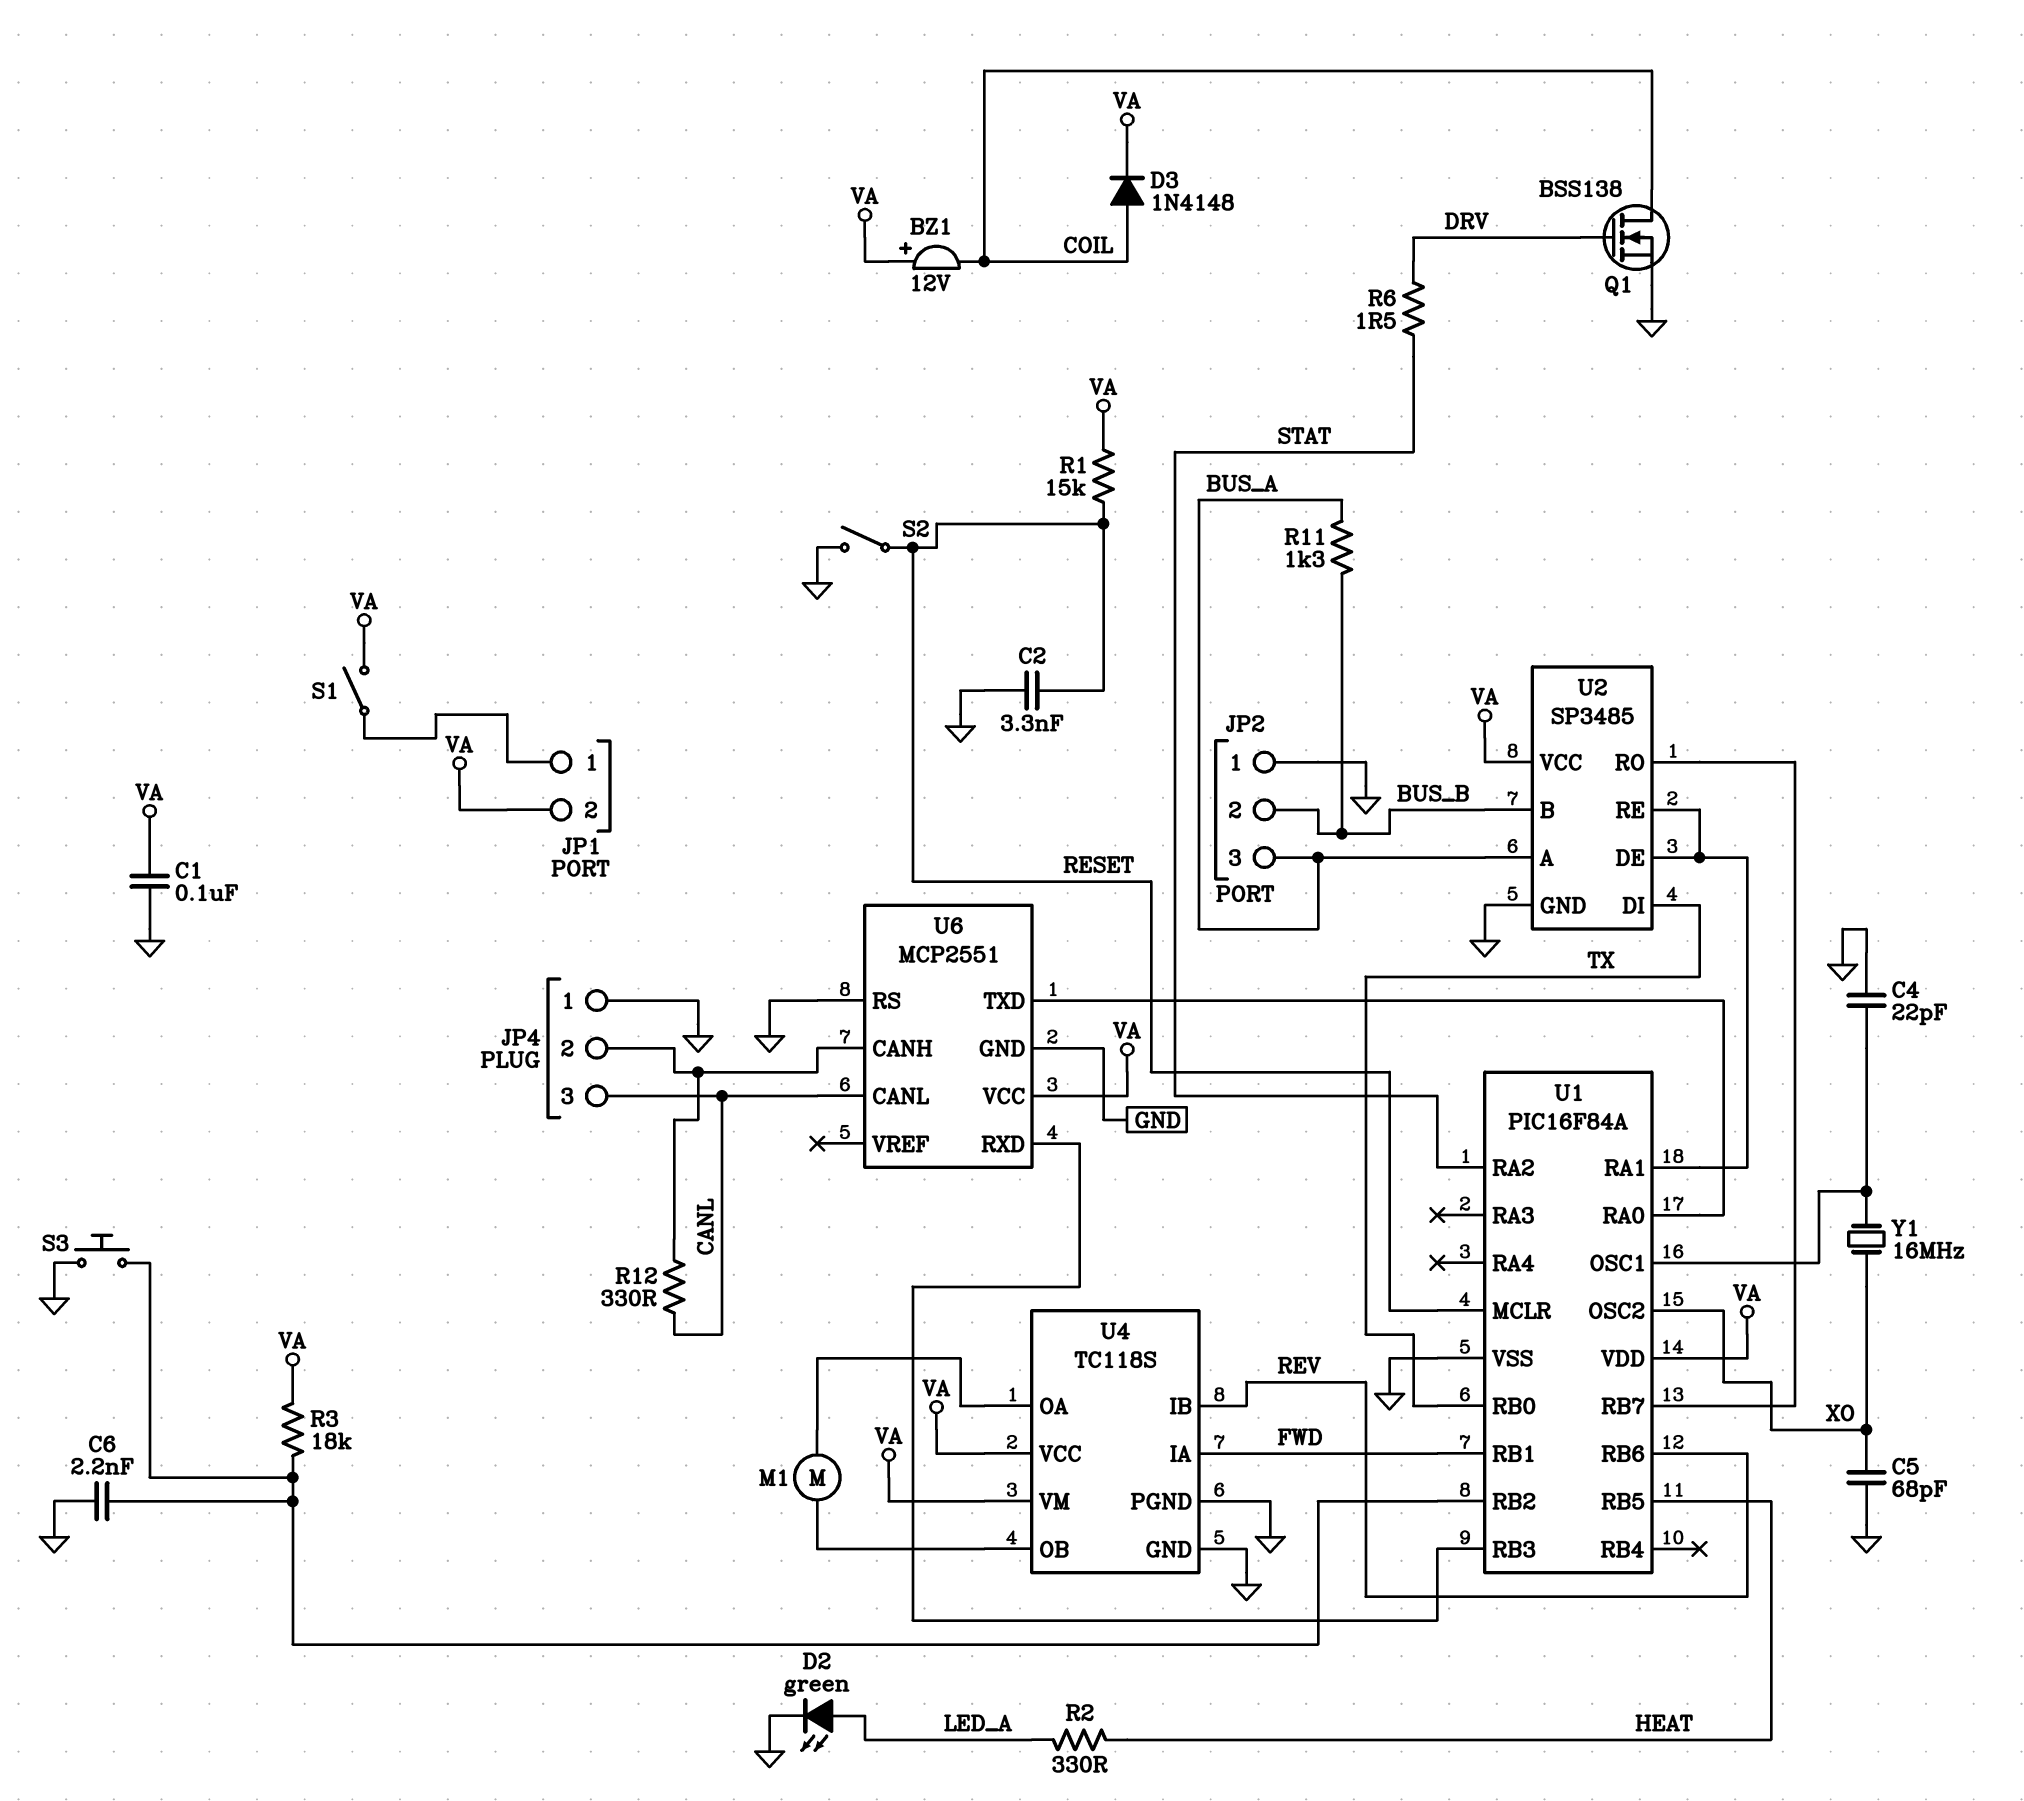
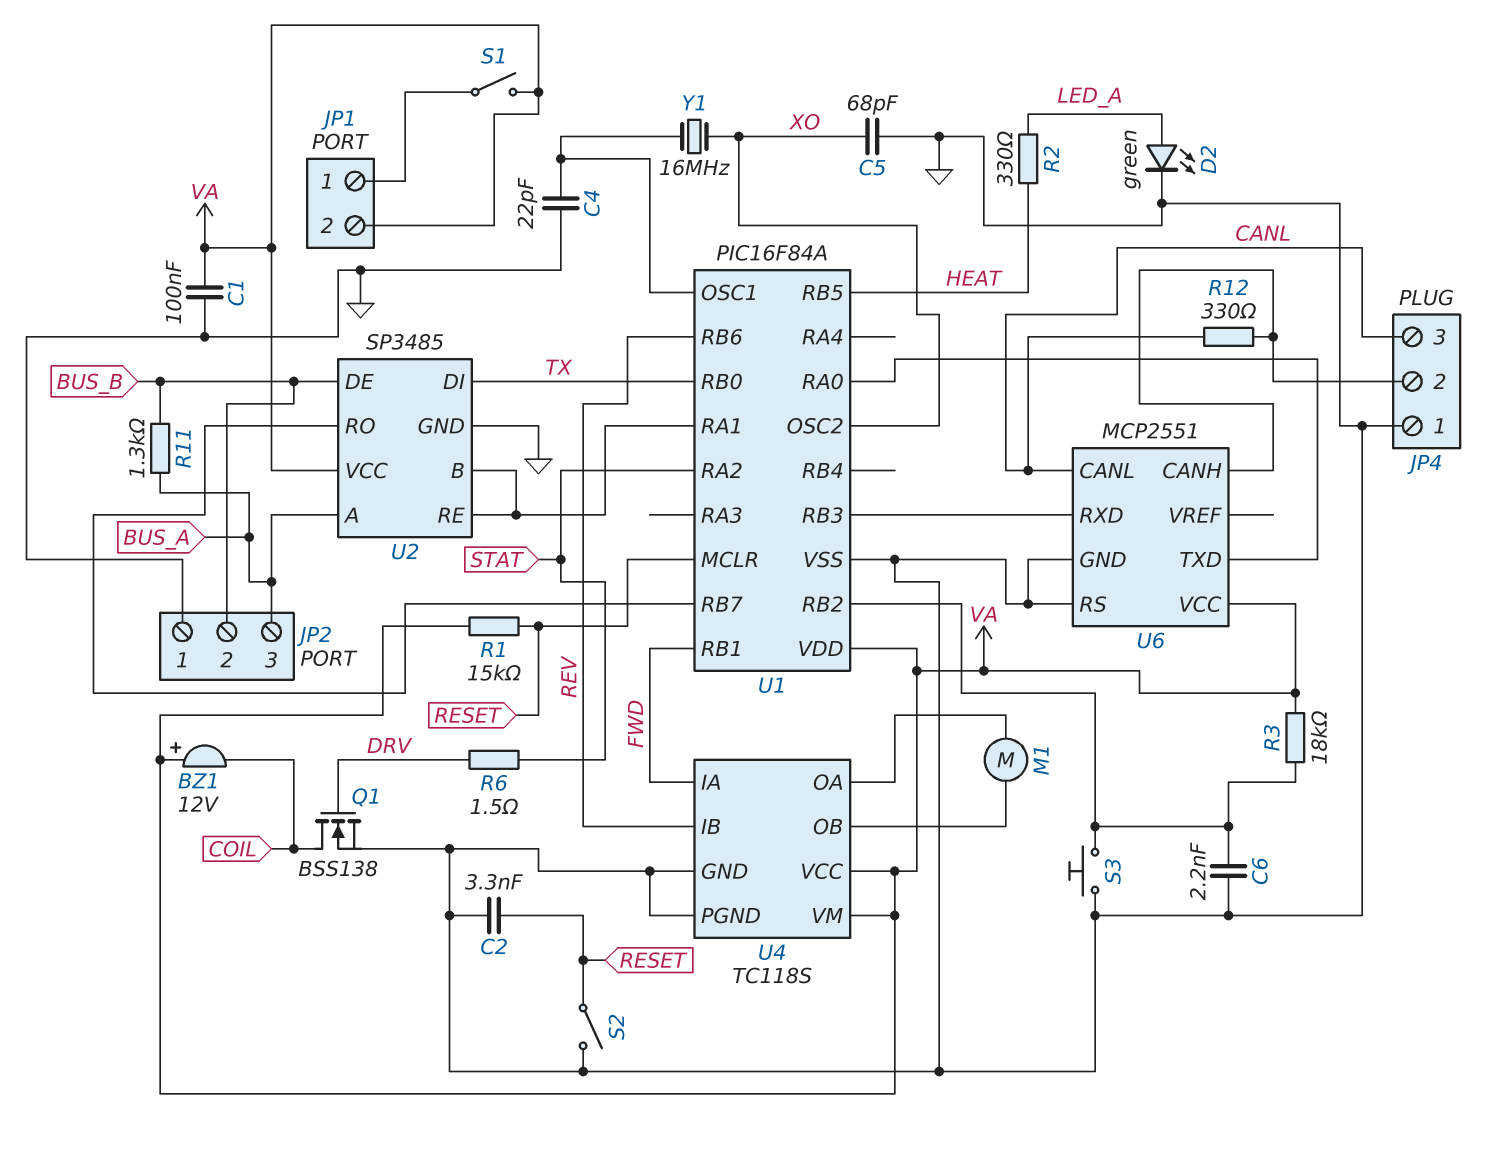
D3: diode 1N4148 (A COIL, K VA) -> none
U2 pin B: BUS_B -> U1/RA1
U2 pin DE: U1/RA1 -> BUS_B

